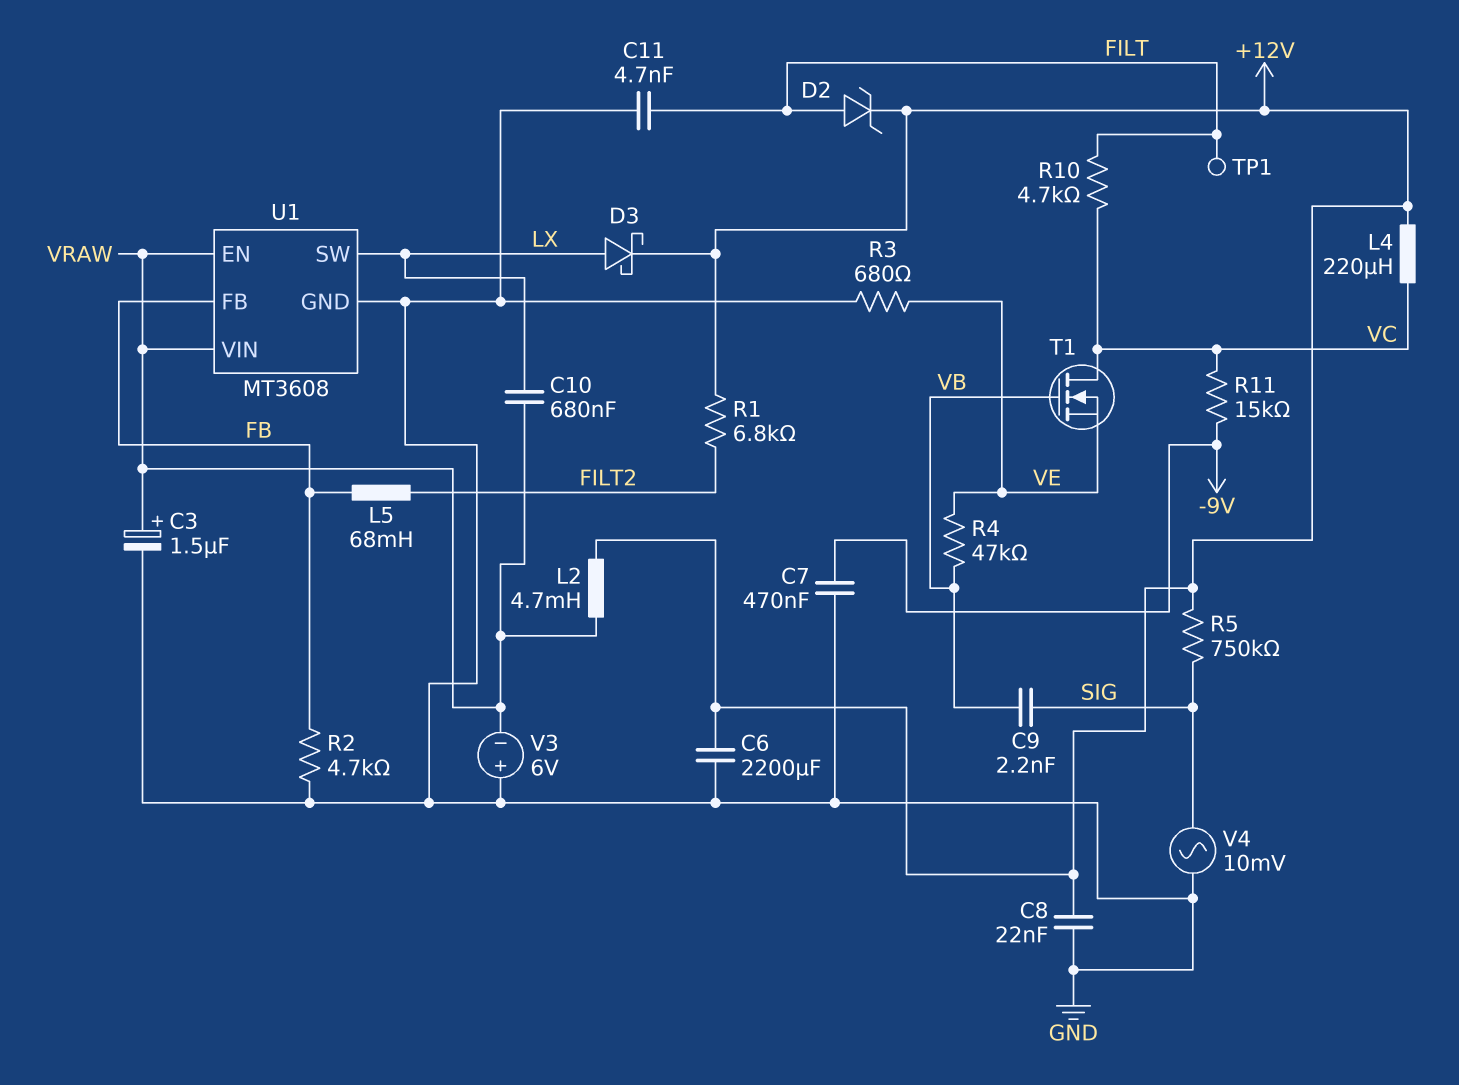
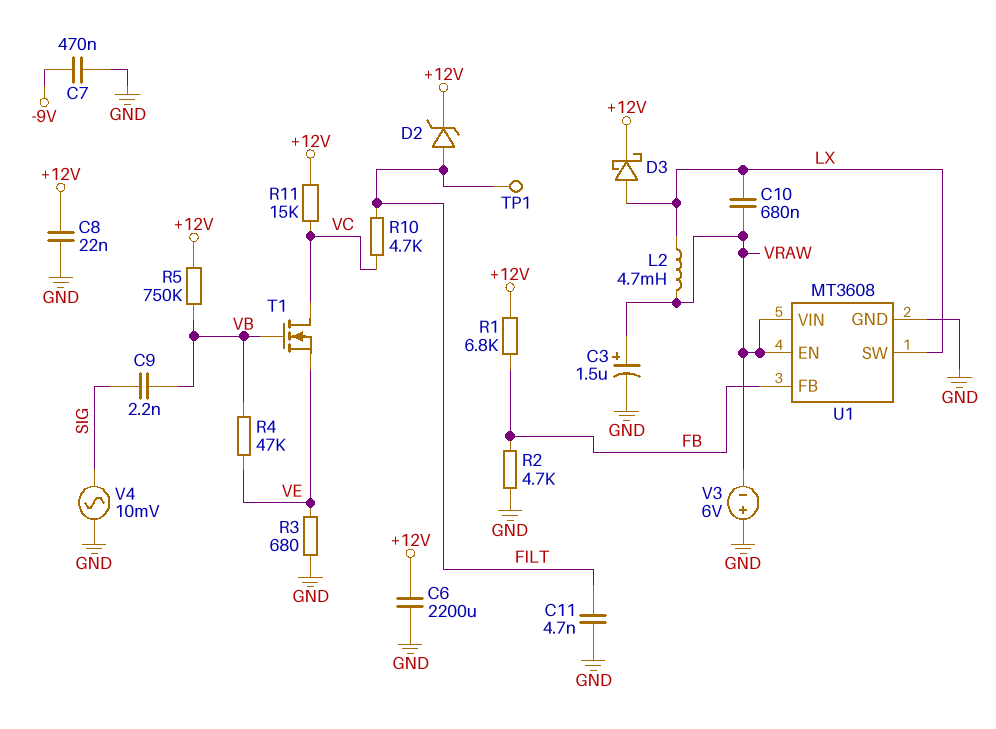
L2: 4.7mH (+12V, VRAW) -> 4.7mH (LX, VRAW)
L4: 220uH (+12V, VC) -> none
L5: 68mH (FB, FILT2) -> none
R1: 6.8k (+12V, FILT2) -> 6.8k (+12V, FB)
R5: 750k (+12V, SIG) -> 750k (+12V, VB)
R11: 15k (-9V, VC) -> 15k (+12V, VC)

